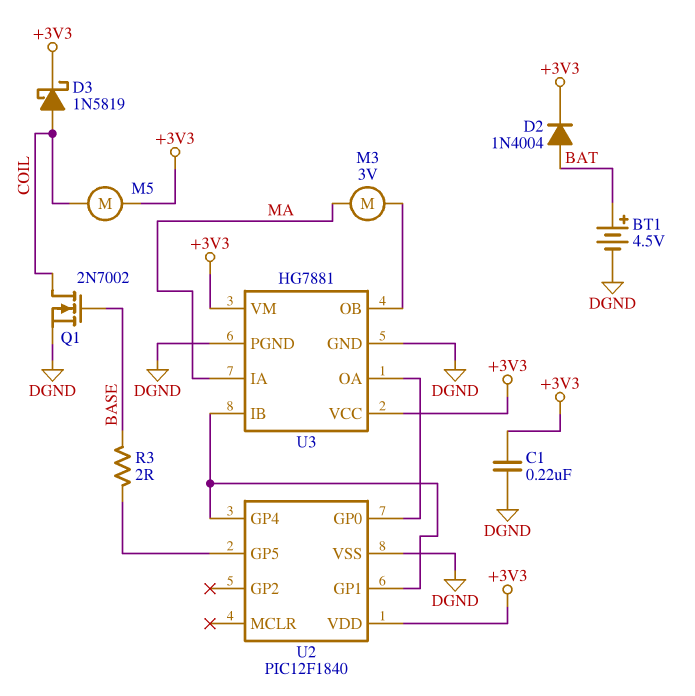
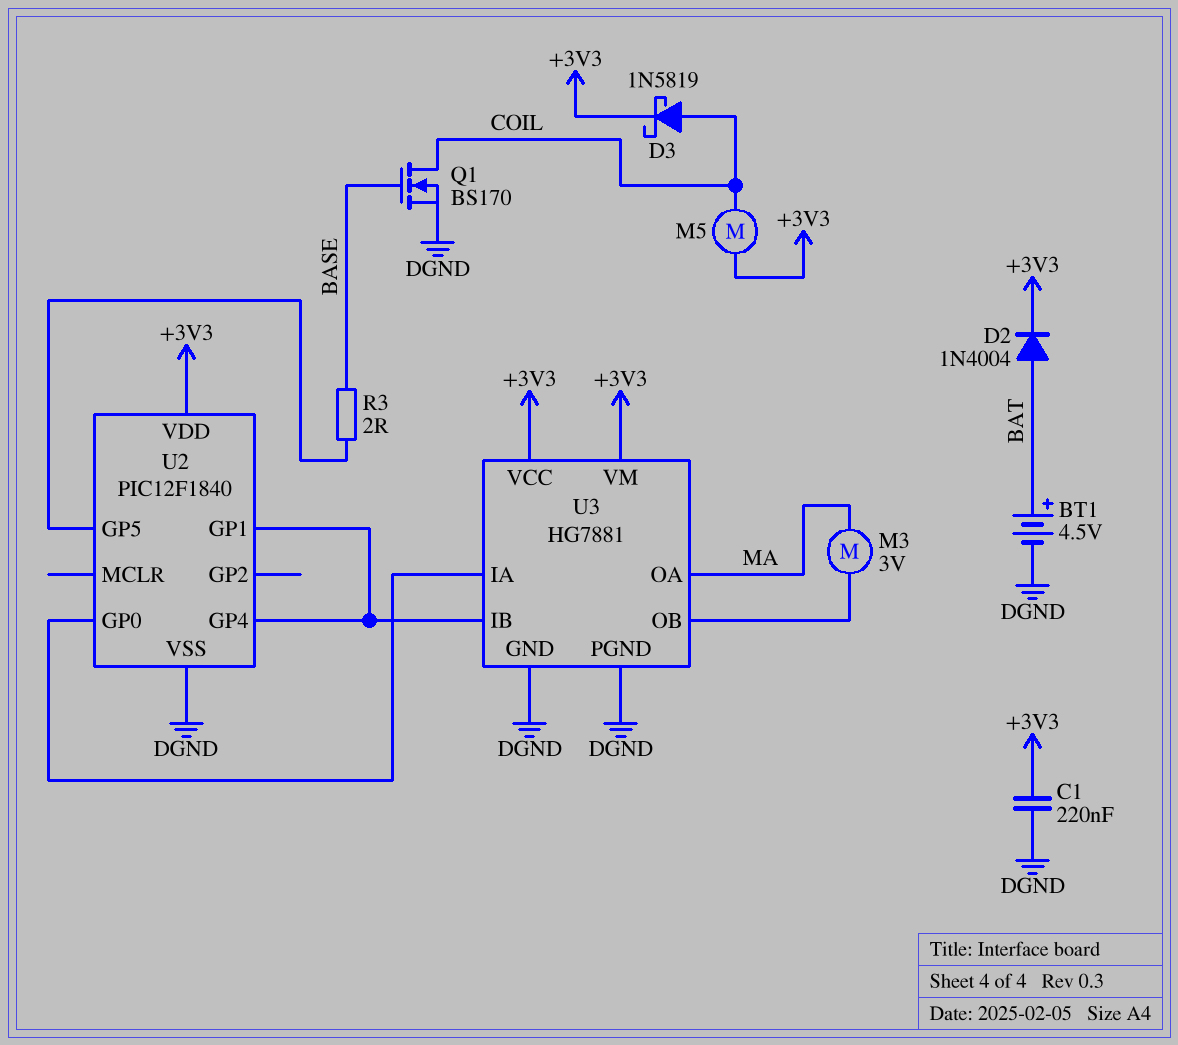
Q1: NMOS 2N7002 (G BASE, D COIL, S DGND) -> NMOS BS170 (G BASE, D COIL, S DGND)
U3 pin IA: MA -> U2/GP0
U3 pin OA: U2/GP0 -> MA

